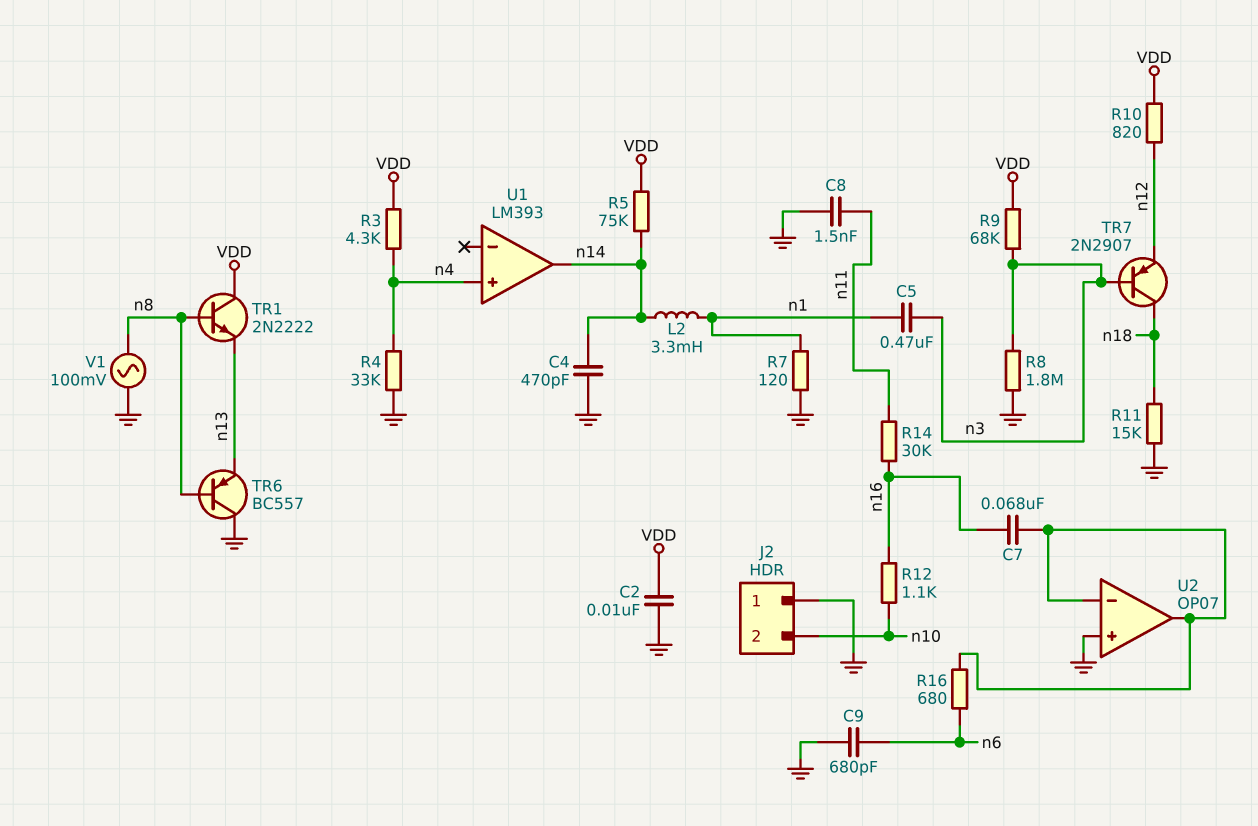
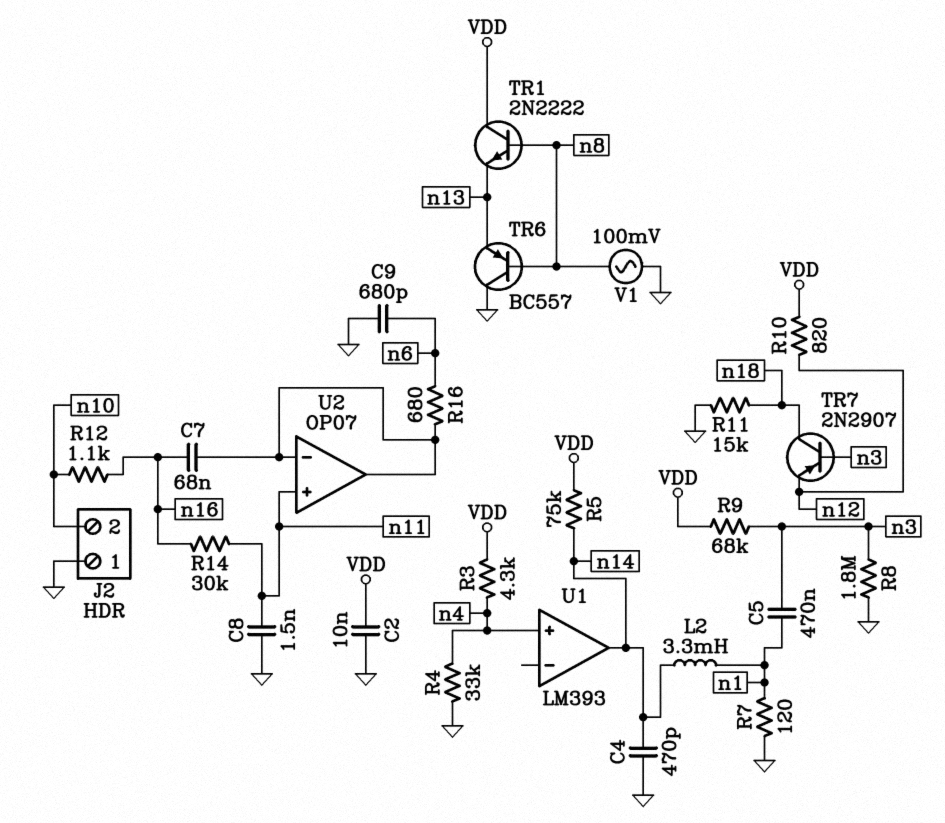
U2 pin in+: GND -> n11

